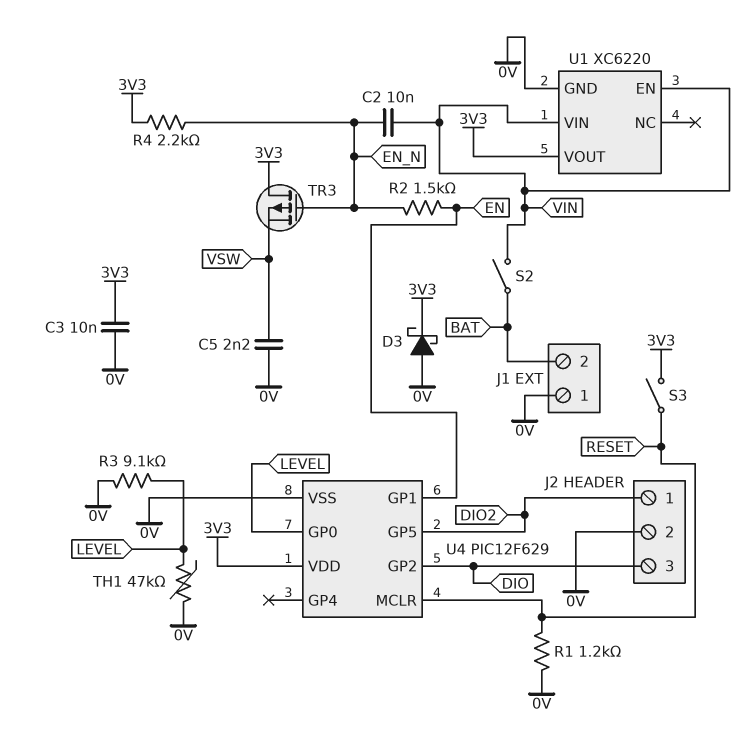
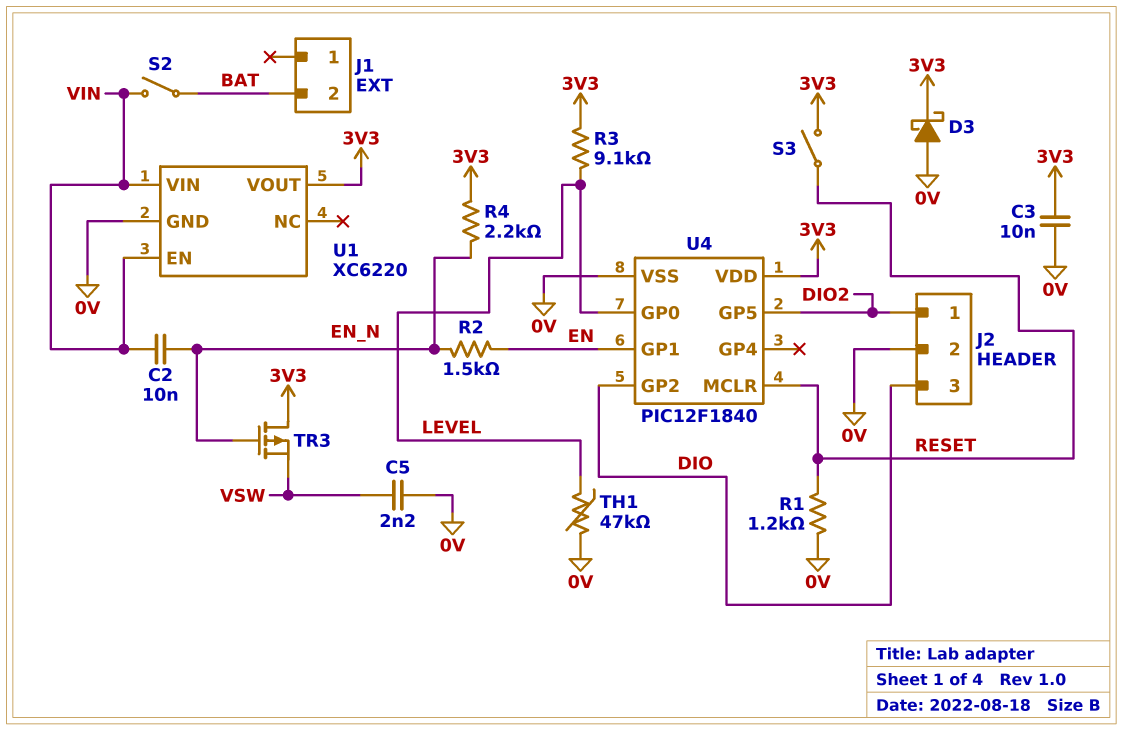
J1 pin 1: 0V -> none
R3: 9.1k (0V, LEVEL) -> 9.1k (3V3, LEVEL)
U4: PIC12F629 -> PIC12F1840

